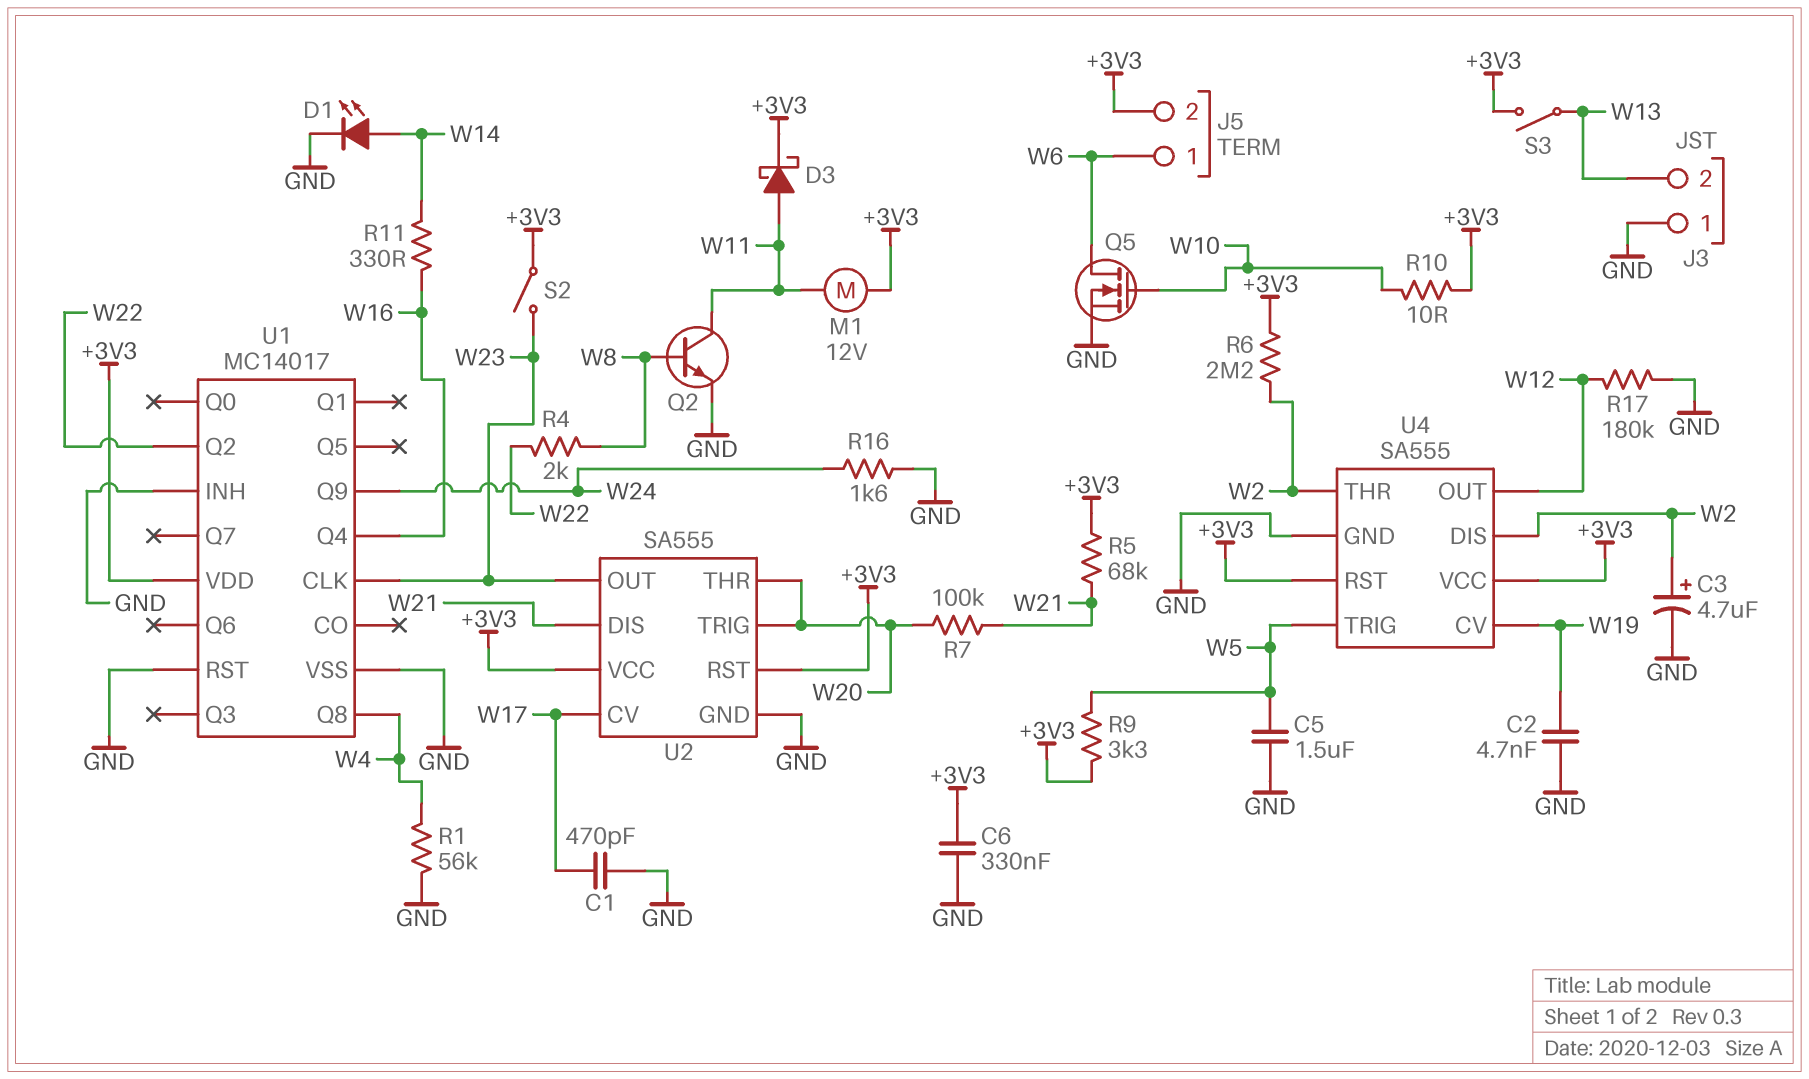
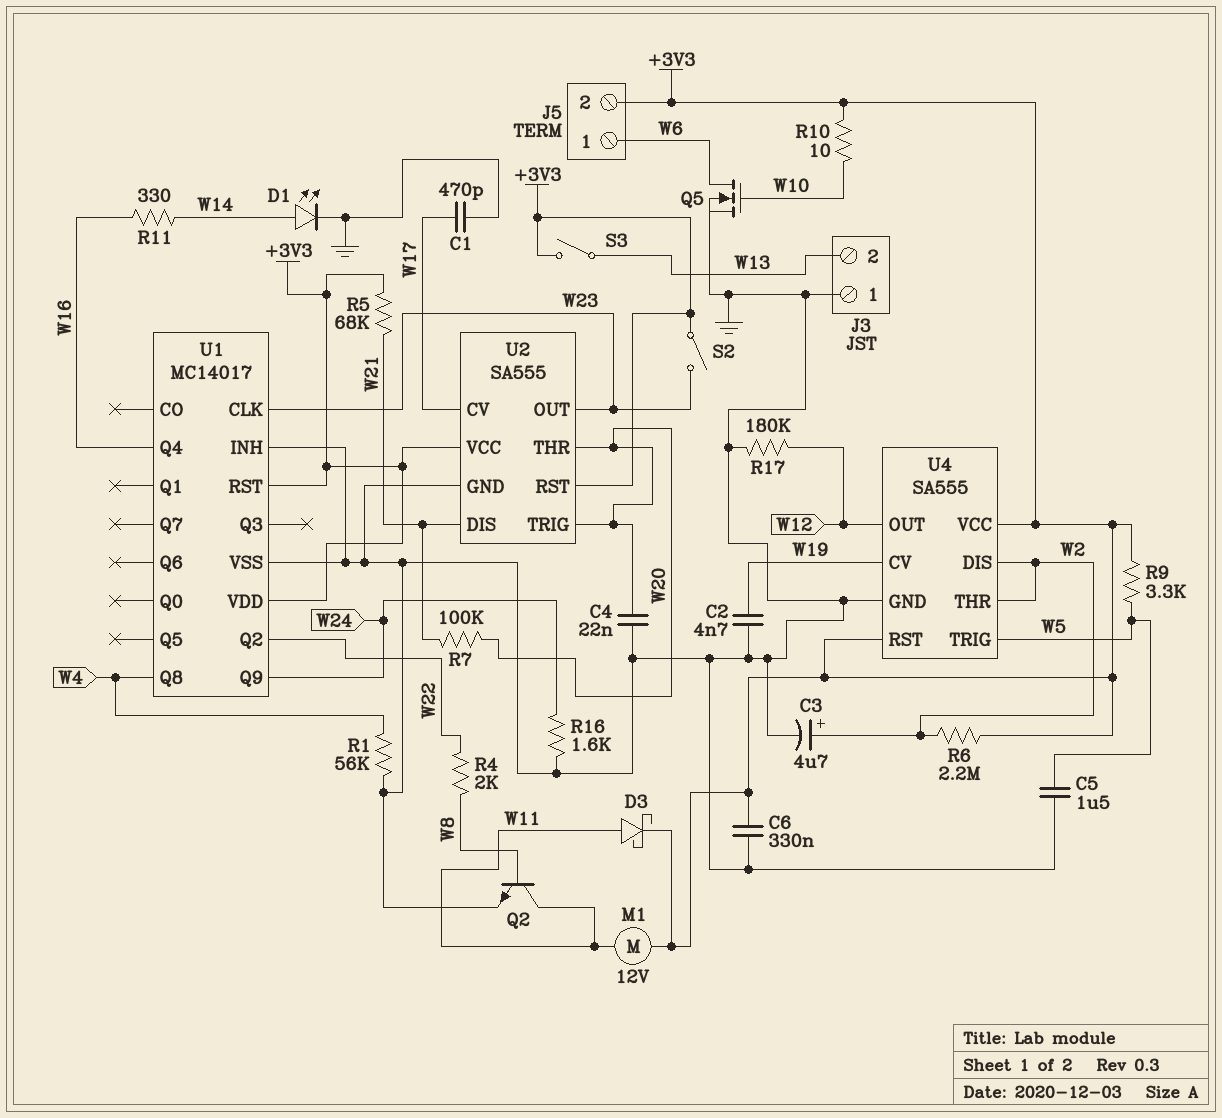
C4: none -> 22nF (GND, W20)
U1 pin RST: GND -> +3V3

